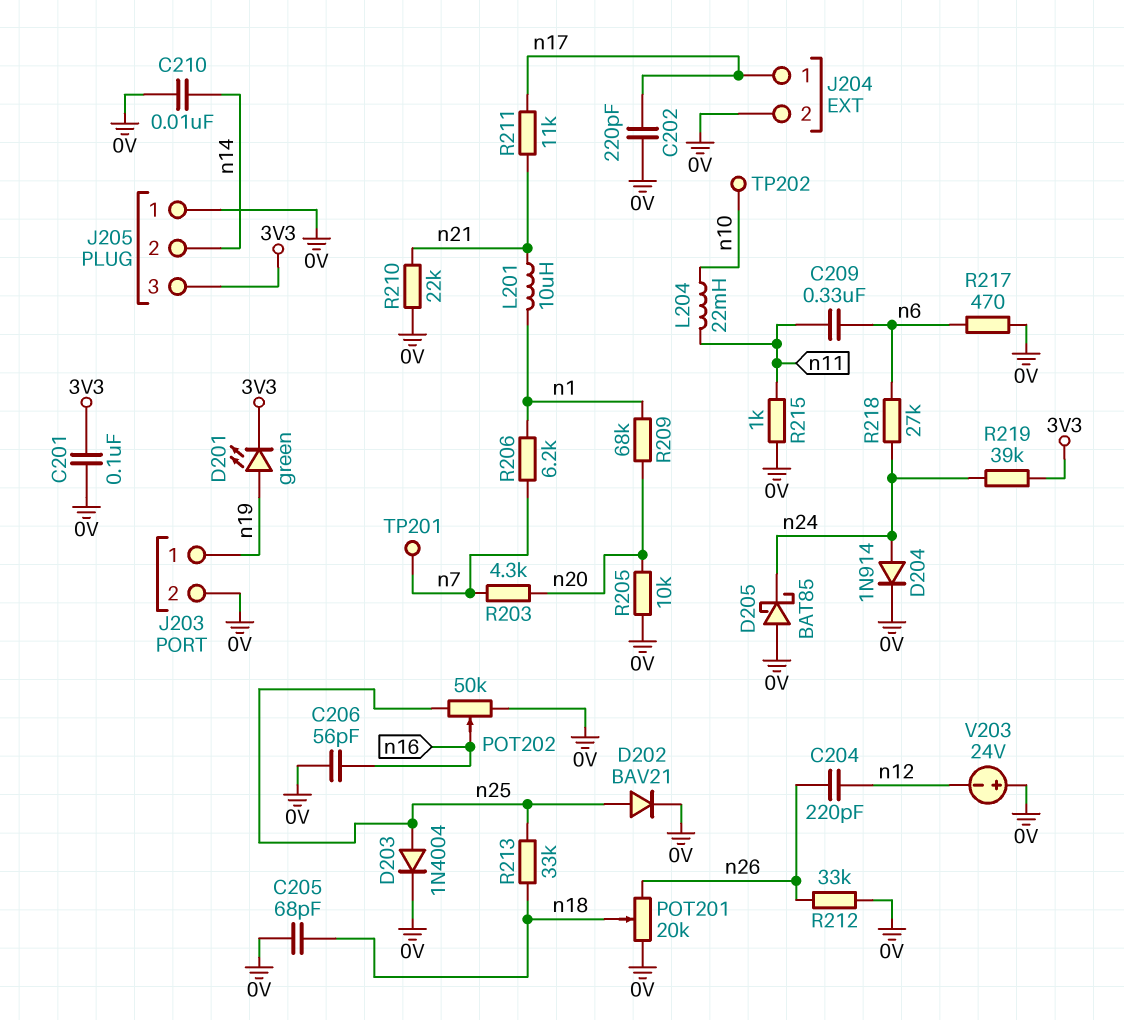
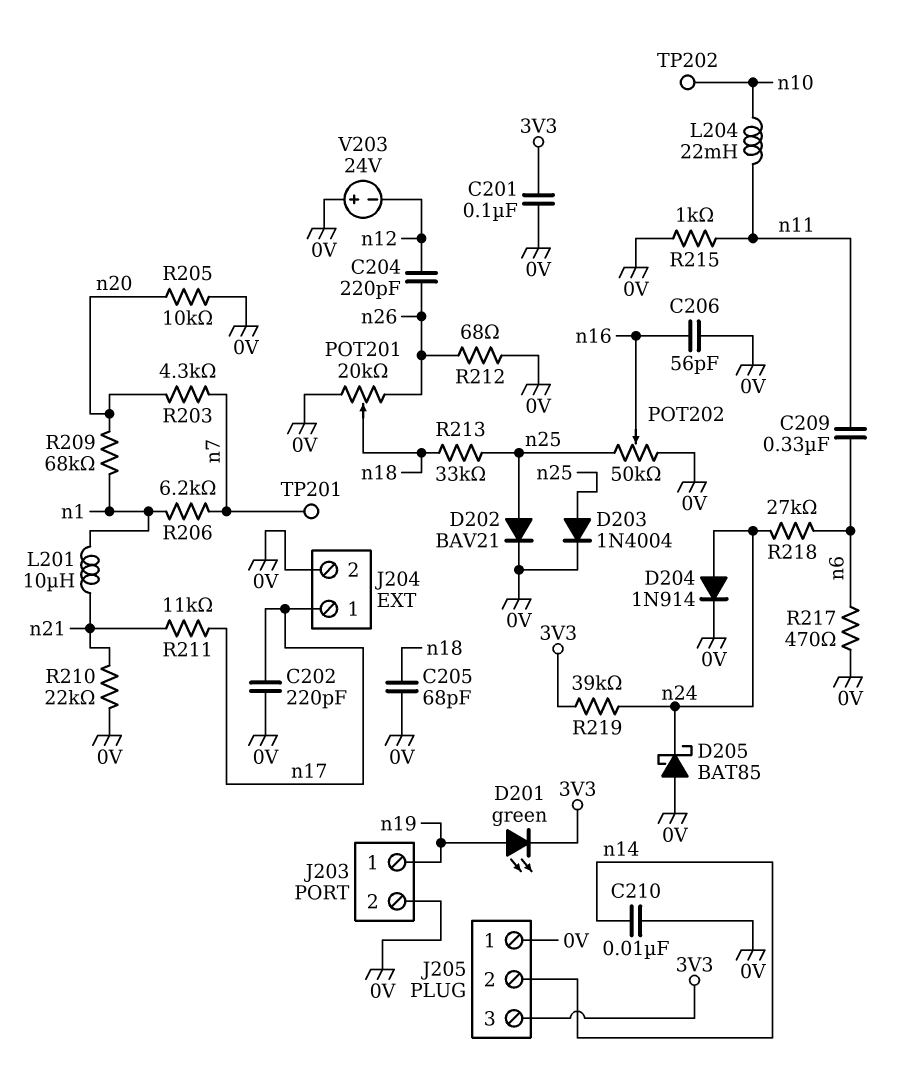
R212: 33k (0V, n26) -> 68 (0V, n26)

